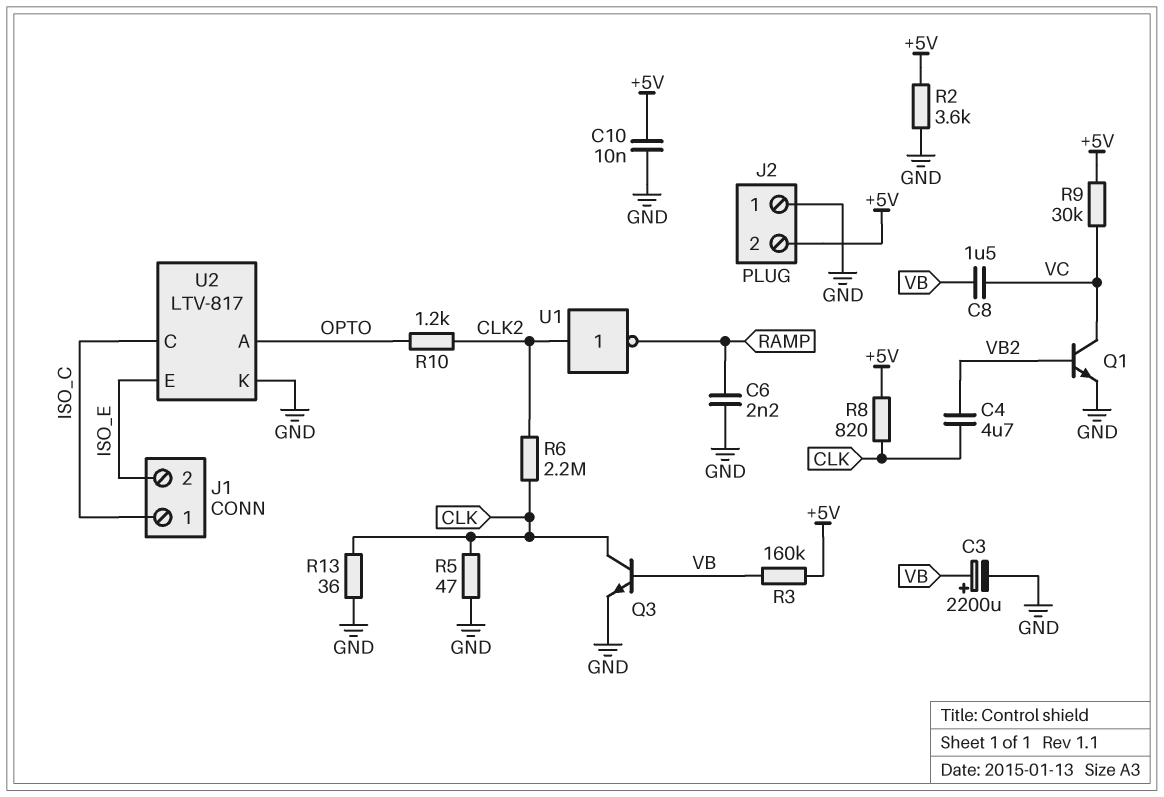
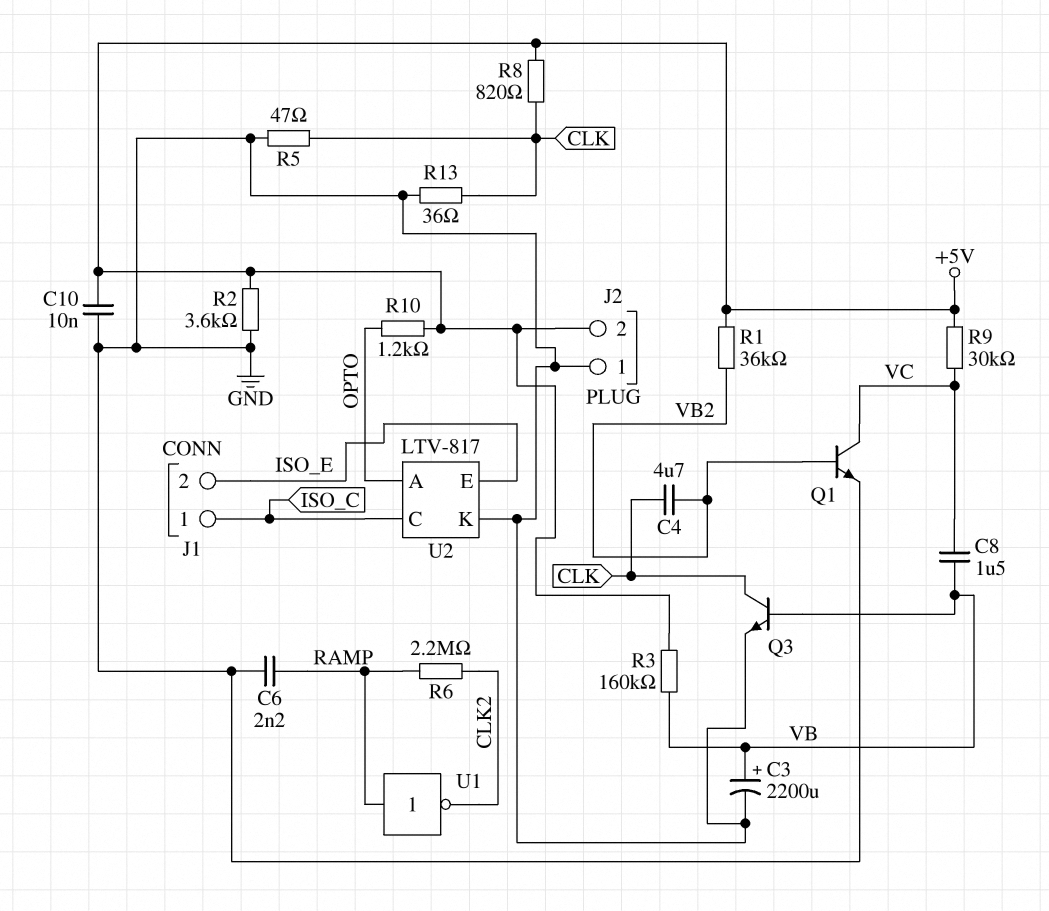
R1: none -> 36k (+5V, VB2)
R6: 2.2M (CLK, CLK2) -> 2.2M (CLK2, RAMP)
R10: 1.2k (CLK2, OPTO) -> 1.2k (+5V, OPTO)
U1: NOT (in CLK2, out RAMP) -> NOT (in RAMP, out CLK2)

